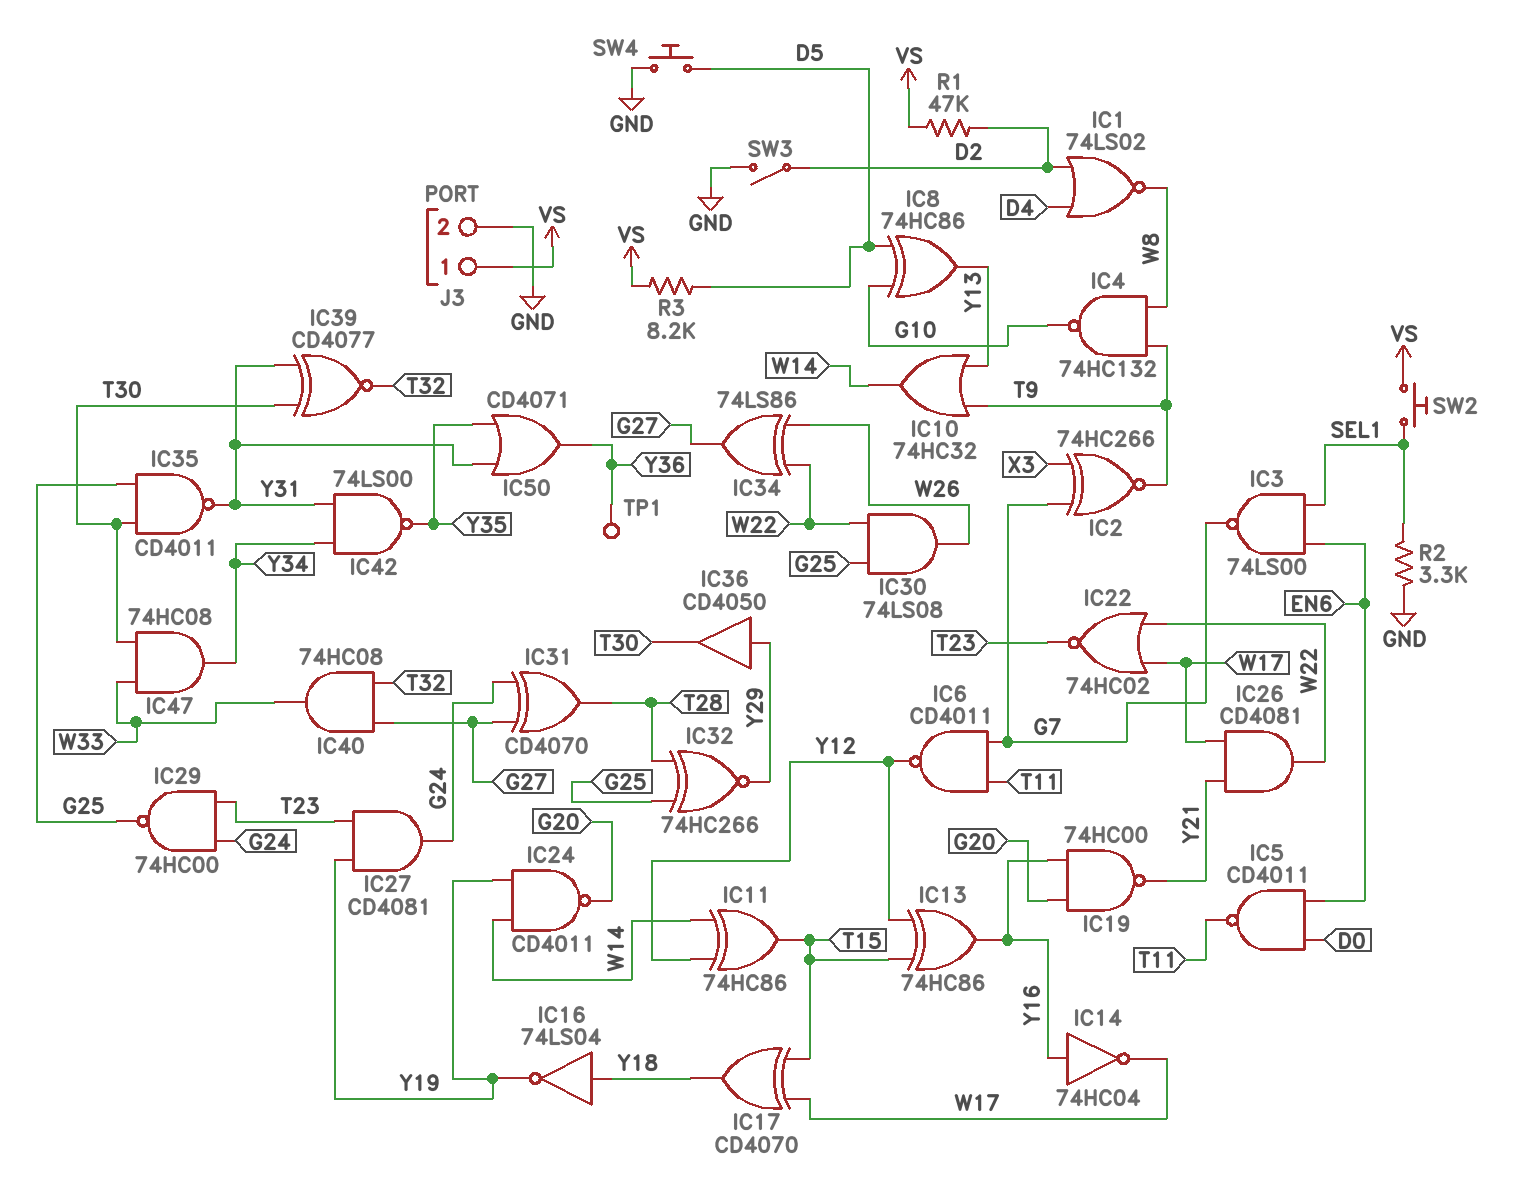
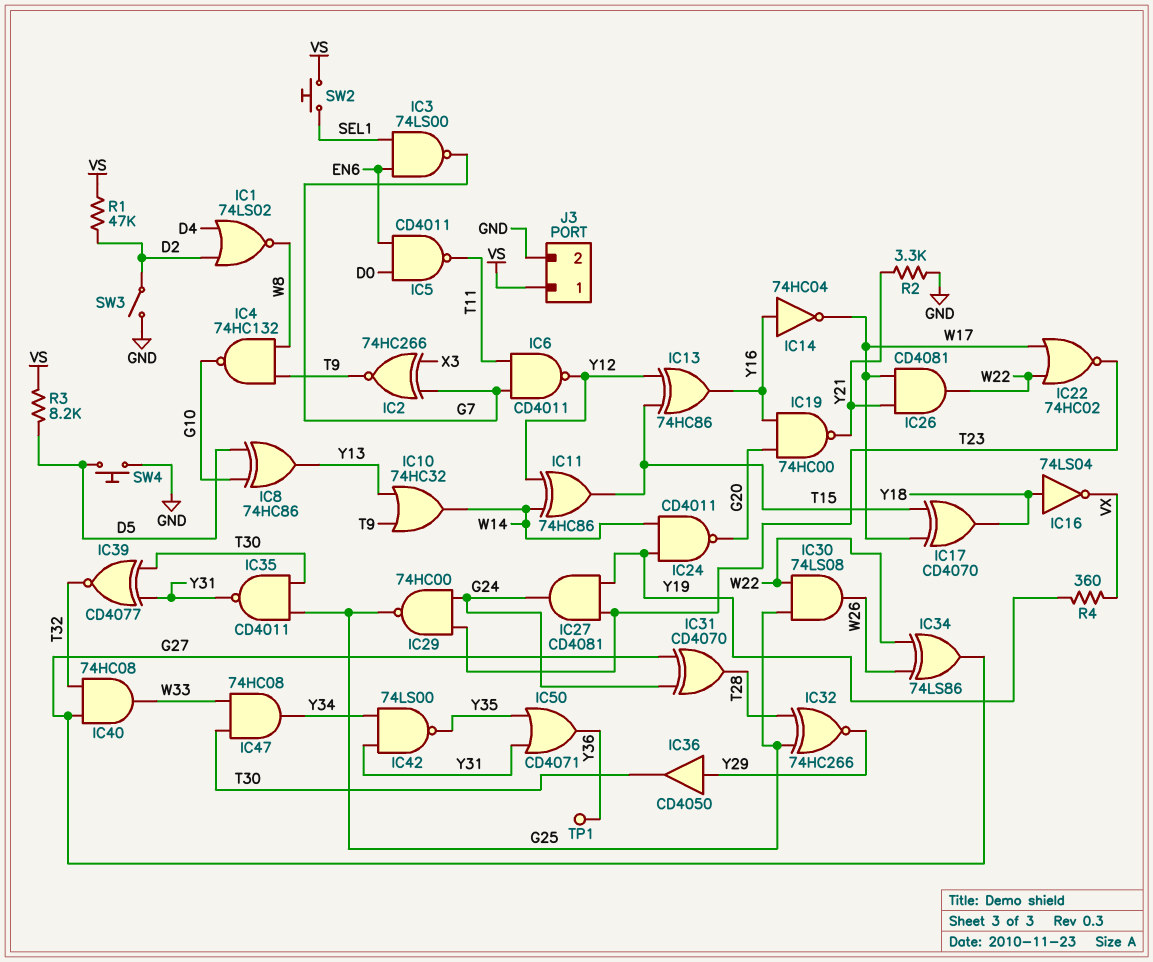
IC16: NOT 74LS04 (in Y18, out Y19) -> NOT 74LS04 (in Y18, out VX)
R2: 3.3k (GND, SEL1) -> 3.3k (GND, Y21)
R4: none -> 360 (VX, Y19)

